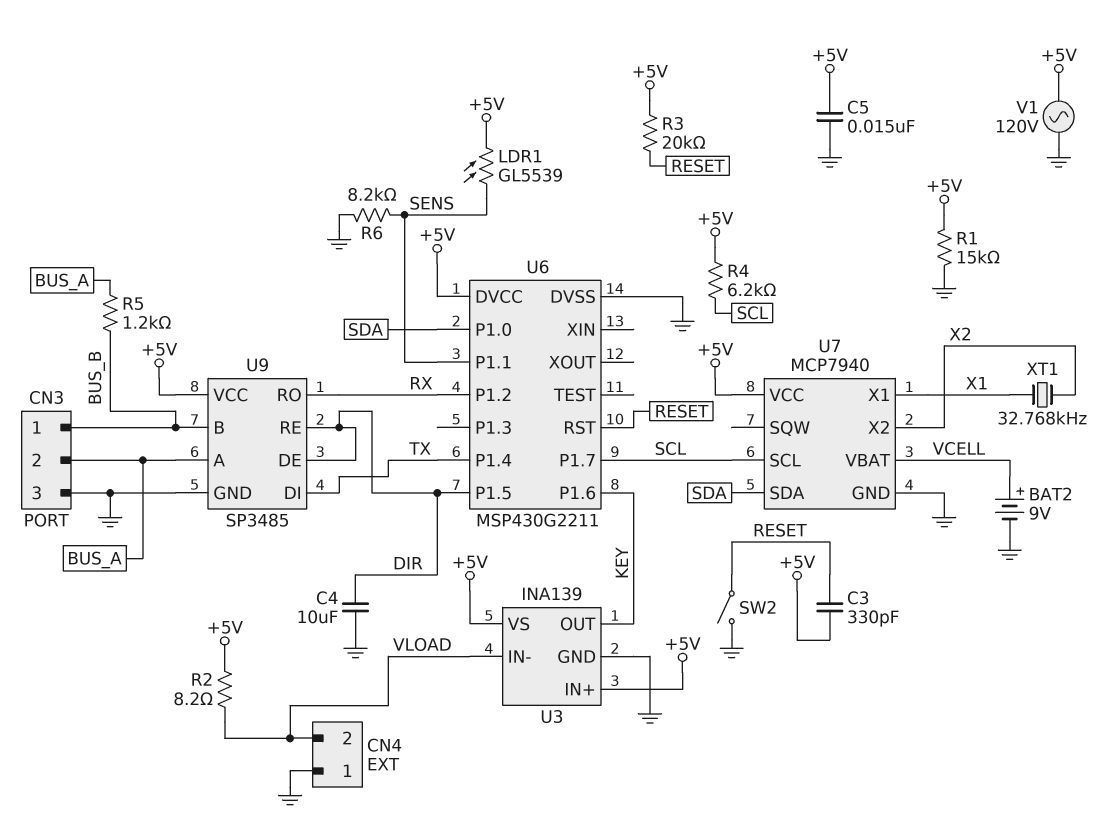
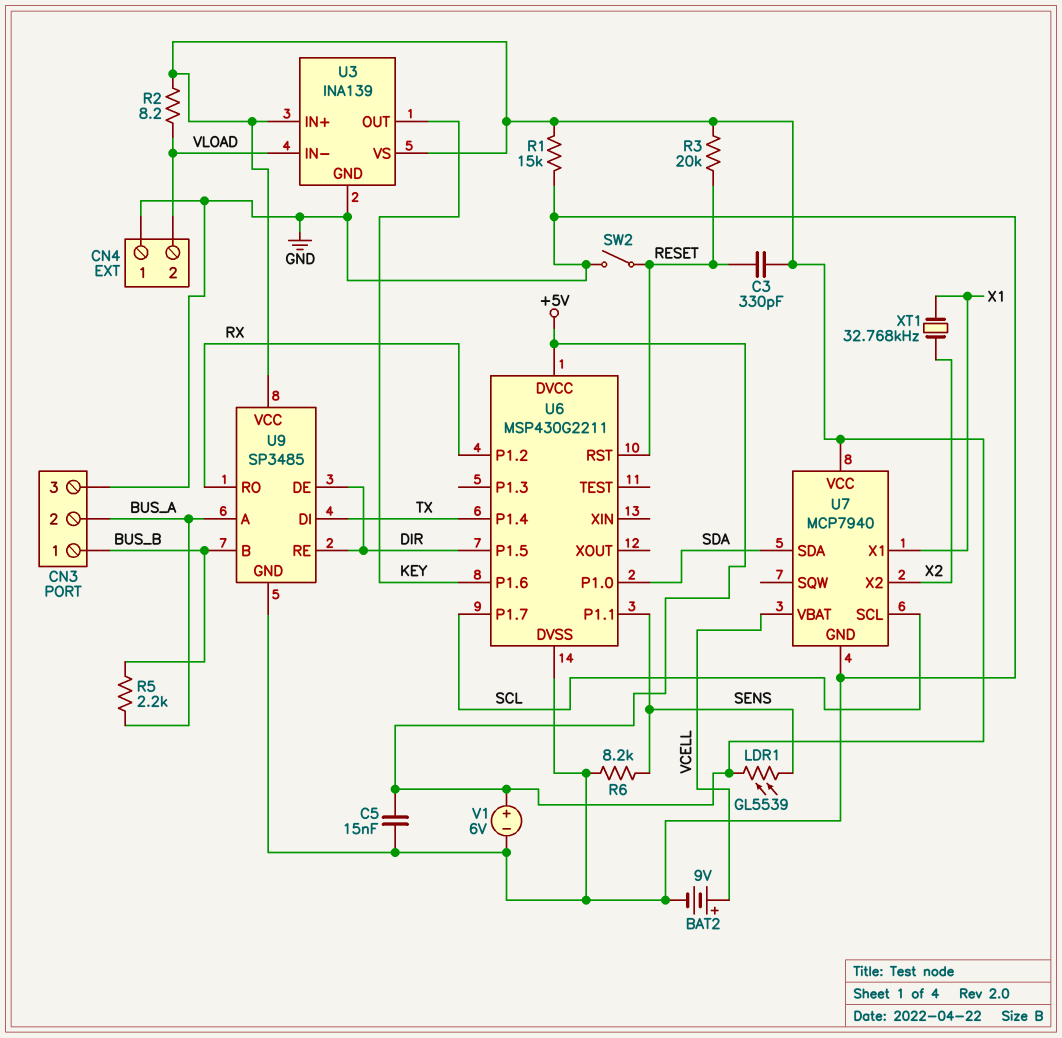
C4: 10uF (DIR, GND) -> none
R4: 6.2k (+5V, SCL) -> none
R5: 1.2k (BUS_A, BUS_B) -> 2.2k (BUS_A, BUS_B)
V1: AC 120V (+5V, GND) -> 6V (plus +5V, minus GND)

